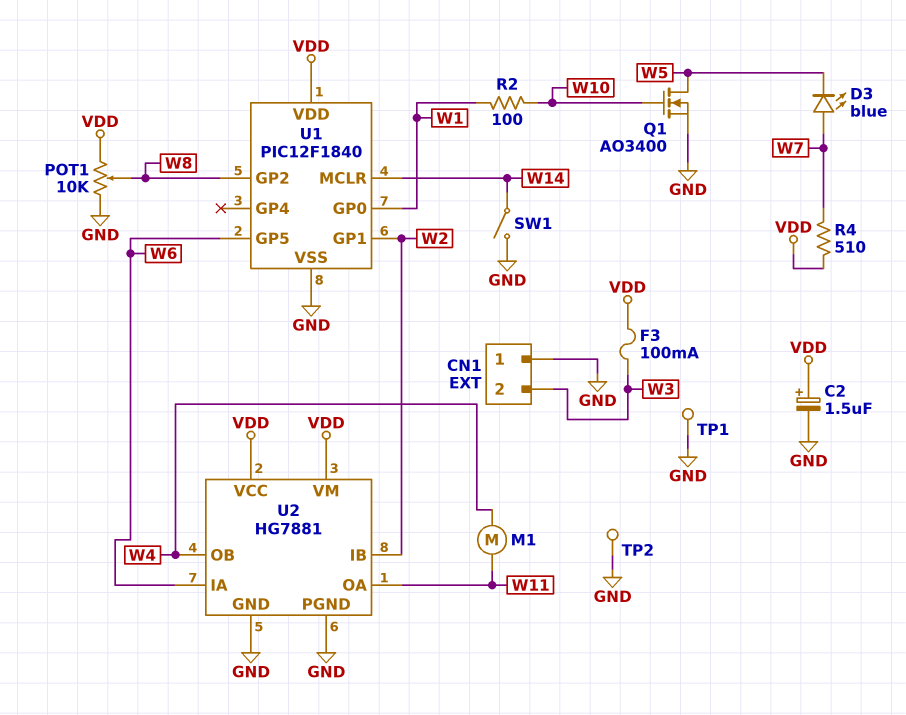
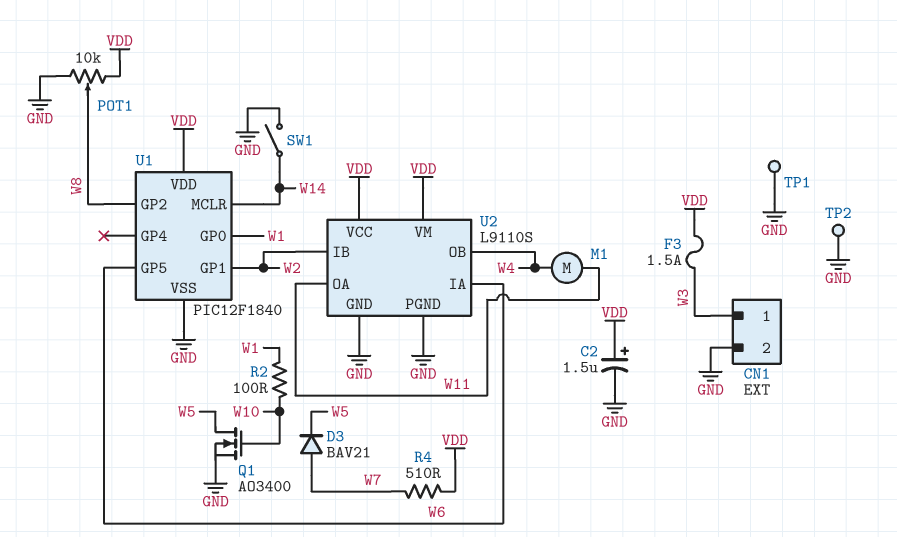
CN1 pin 1: GND -> W3
CN1 pin 2: W3 -> GND
D3: LED blue (A W7, K W5) -> diode BAV21 (A W7, K W5)
F3: 100mA (VDD, W3) -> 1.5A (VDD, W3)
U2: HG7881 -> L9110S

